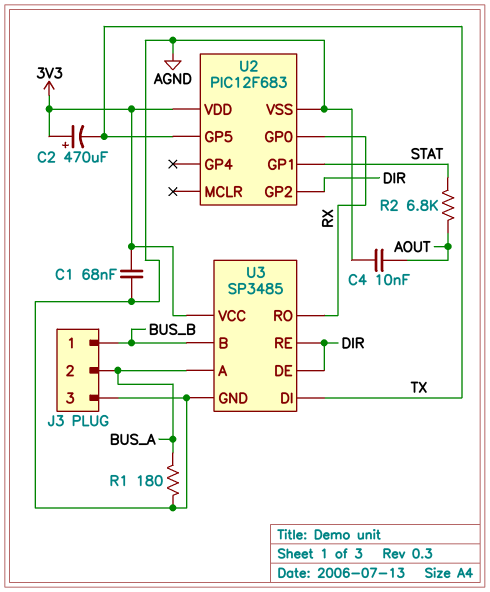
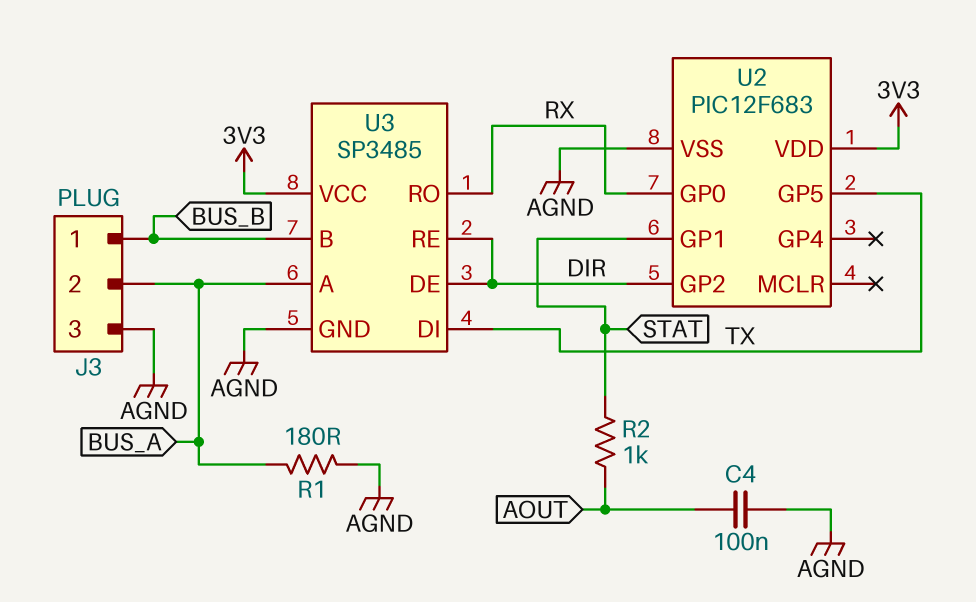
C1: 68nF (3V3, AGND) -> none
C2: 470uF (plus 3V3, minus TX) -> none
C4: 10nF (AGND, AOUT) -> 100nF (AGND, AOUT)
R2: 6.8k (AOUT, STAT) -> 1k (AOUT, STAT)

